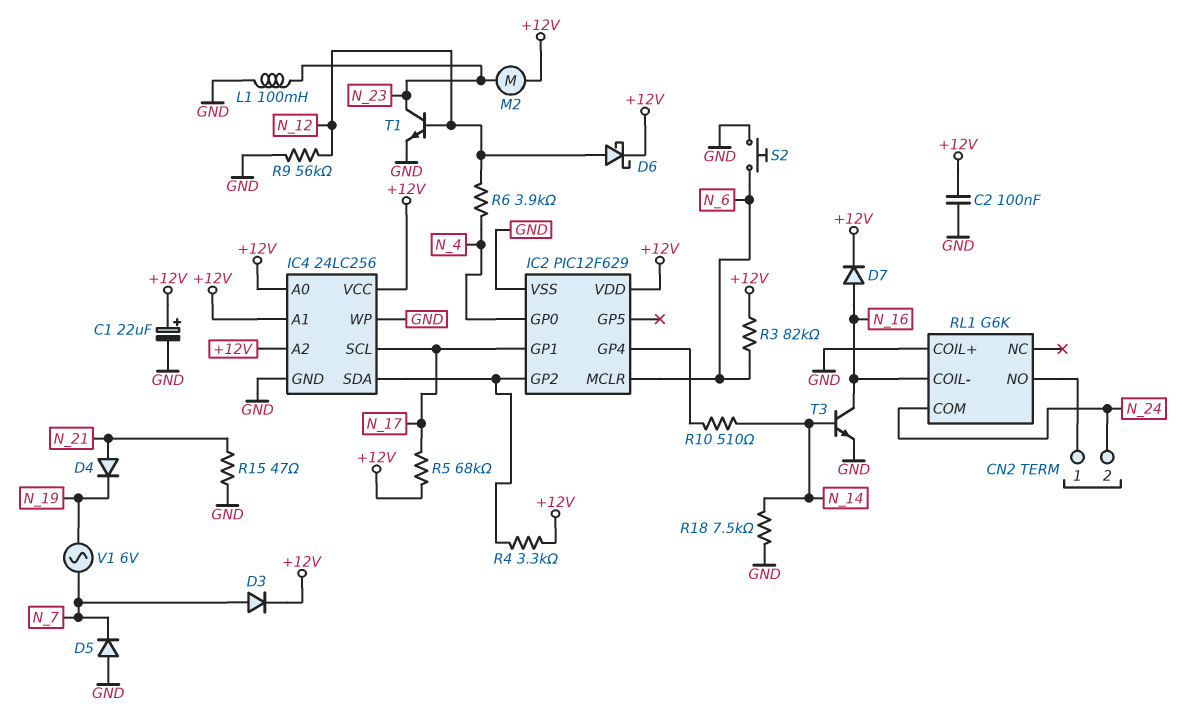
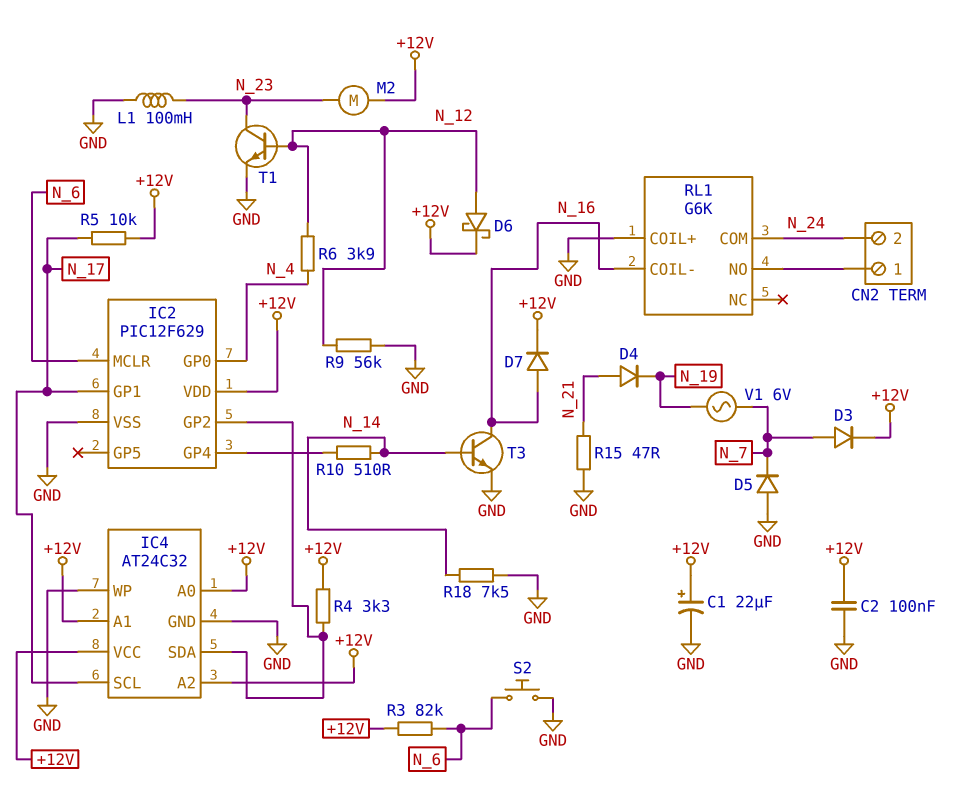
IC4: 24LC256 -> AT24C32
R5: 68k (+12V, N_17) -> 10k (+12V, N_17)

